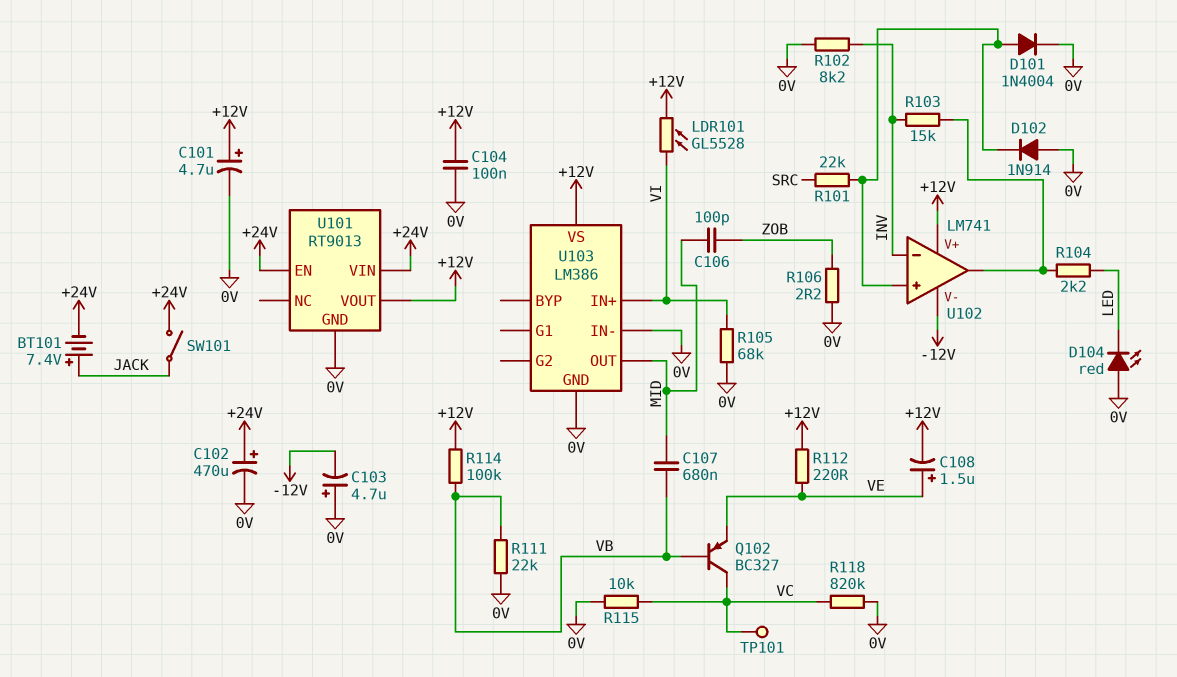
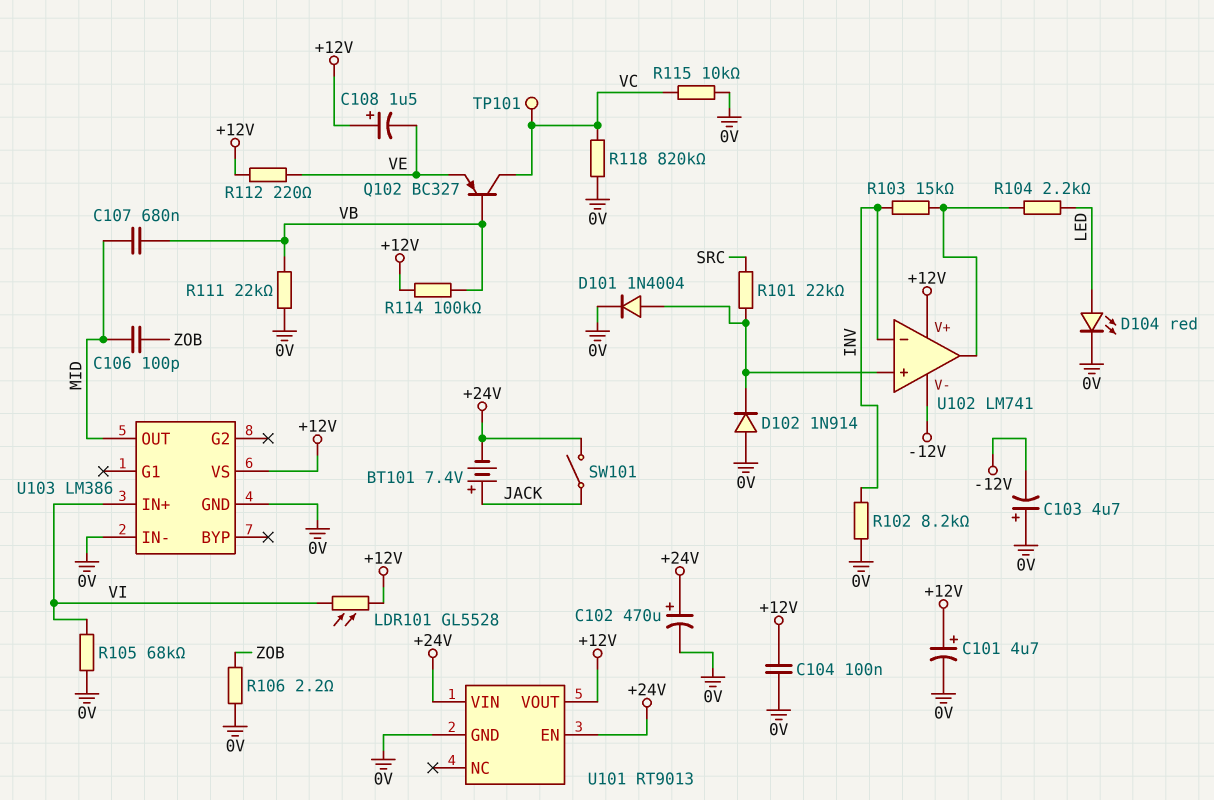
C108: 1.5uF (plus VE, minus +12V) -> 1.5uF (plus +12V, minus VE)
D104: LED red (A 0V, K LED) -> LED red (A LED, K 0V)

